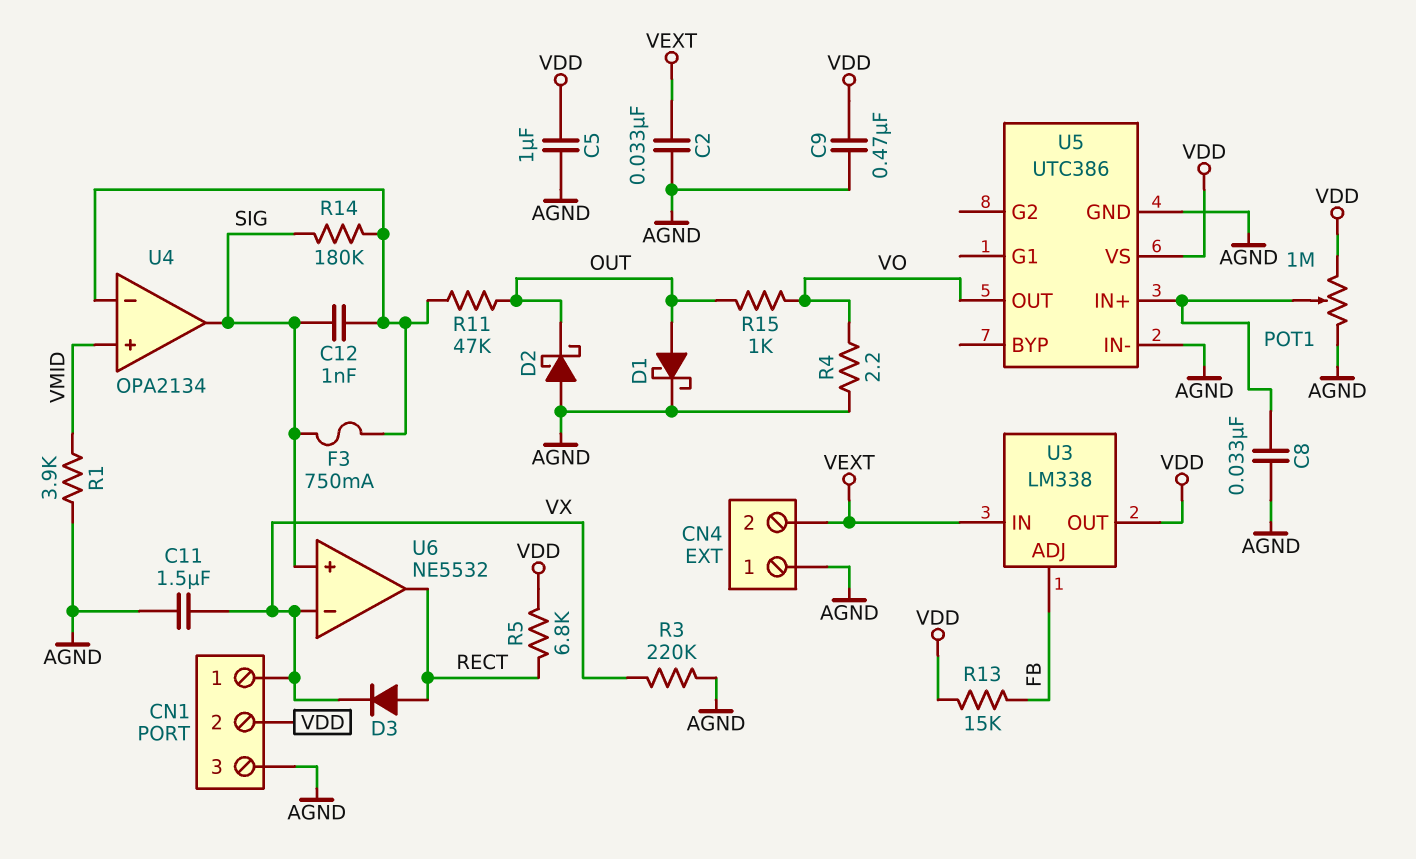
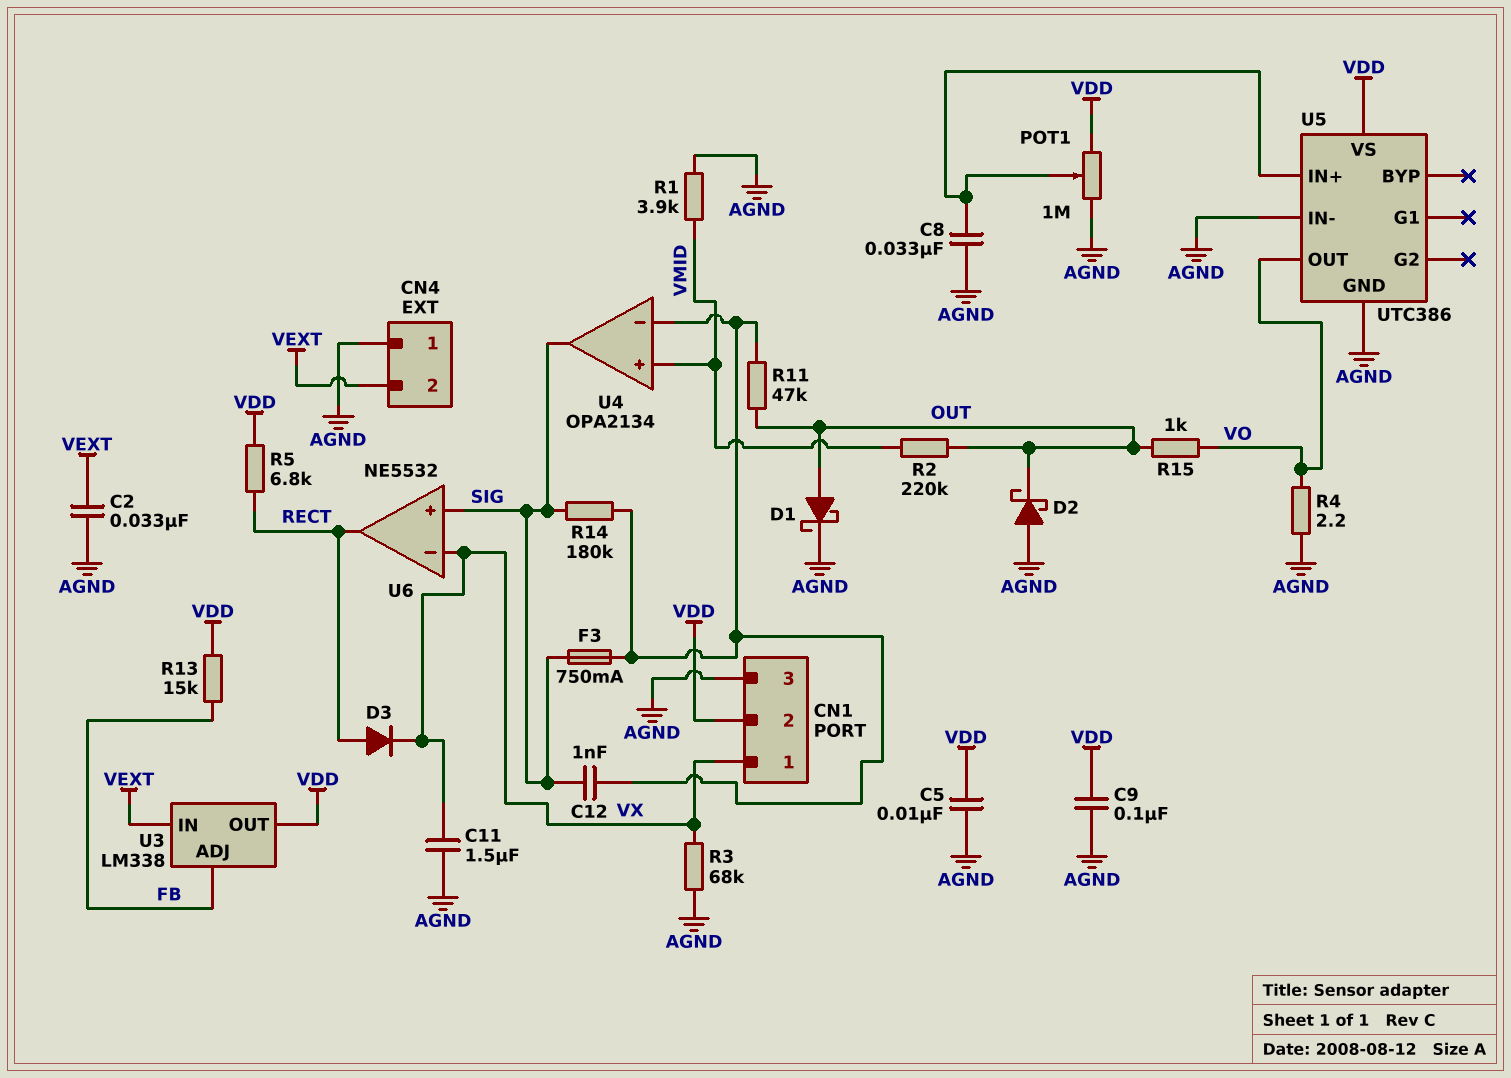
C5: 1uF (AGND, VDD) -> 10nF (AGND, VDD)
C9: 470nF (AGND, VDD) -> 100nF (AGND, VDD)
R2: none -> 220k (OUT, VMID)
R3: 220k (AGND, VX) -> 68k (AGND, VX)

